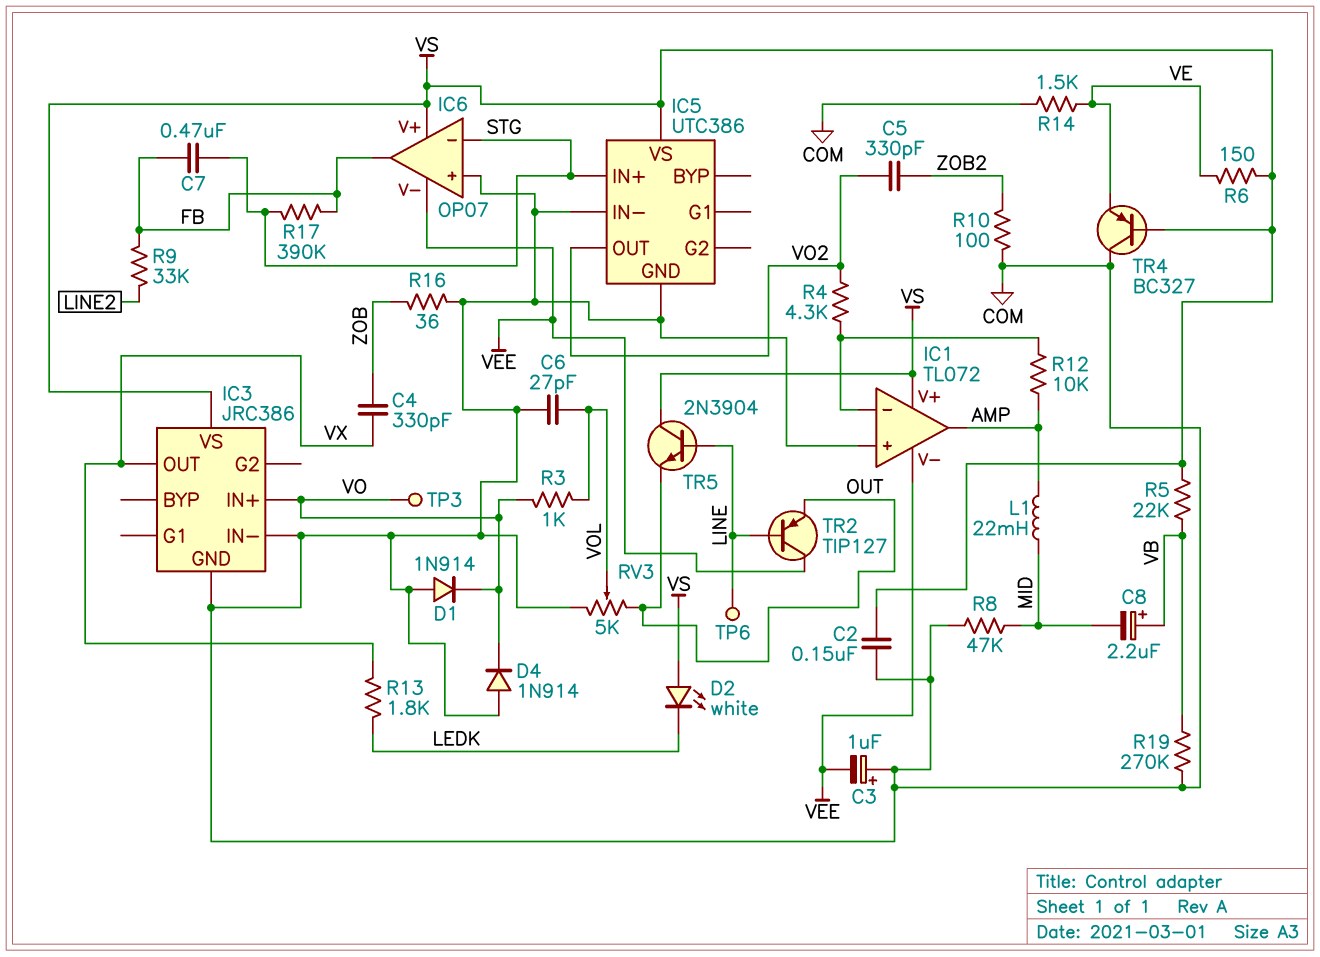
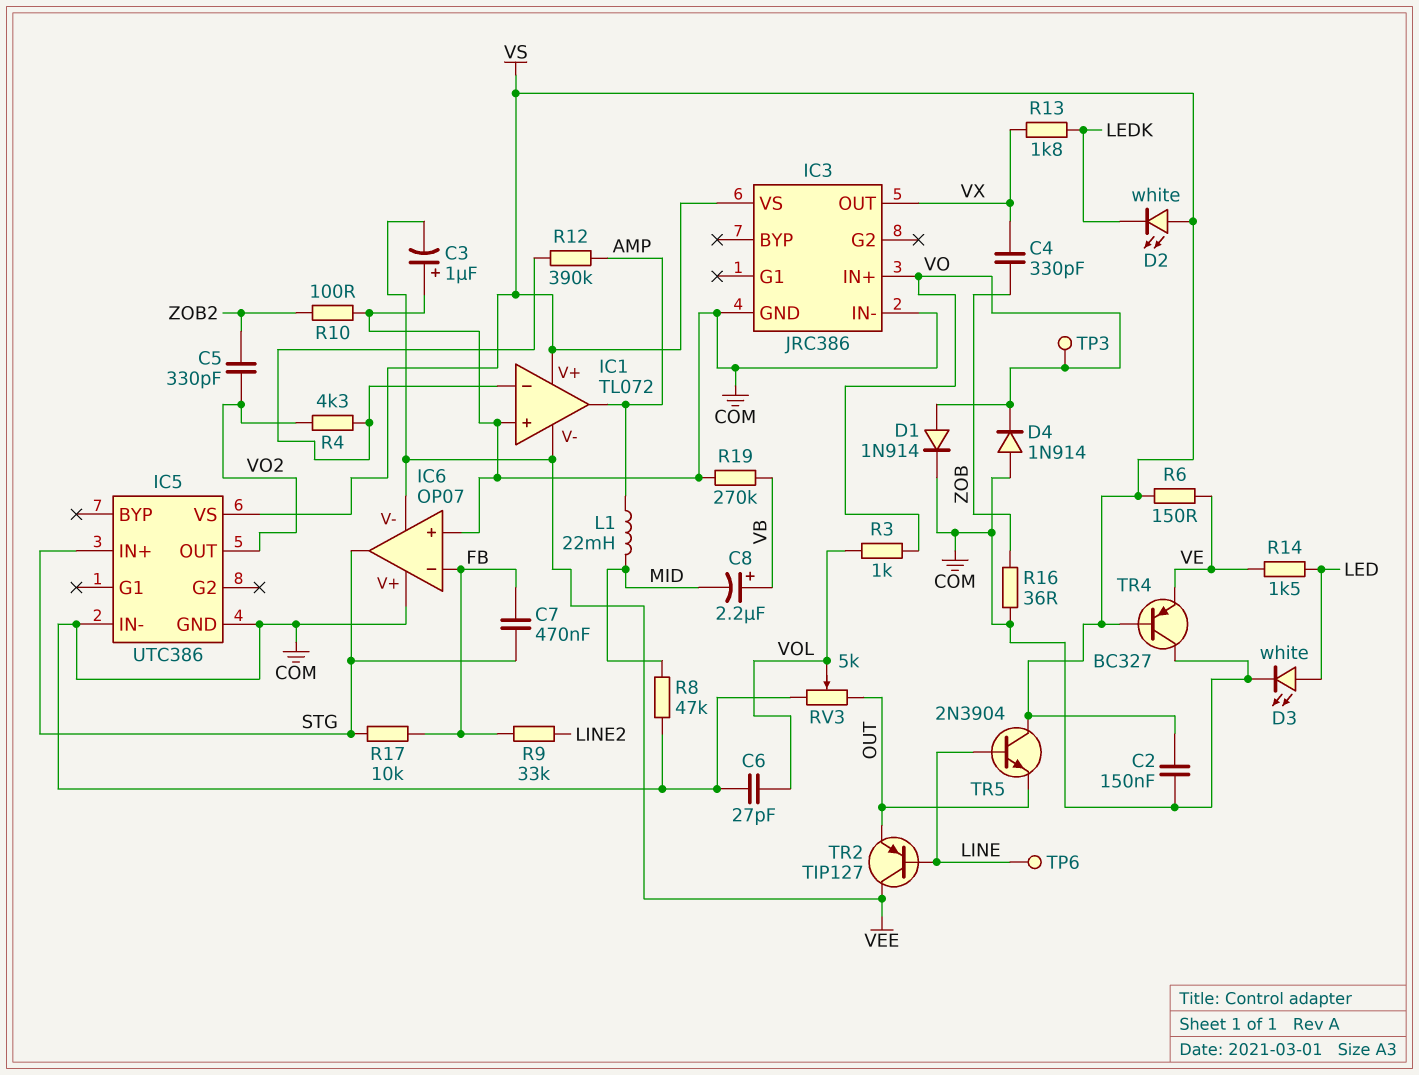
D1: diode 1N914 (A COM, K VO) -> diode 1N914 (A VO, K COM)
D3: none -> LED white (A LED, K COM)
IC6 pin V+: VS -> COM
IC6 pin in-: STG -> FB
IC6 pin out: FB -> STG
R5: 22k (VB, VS) -> none
R12: 10k (AMP, IC1/in-) -> 390k (AMP, IC1/in-)
R14: 1.5k (COM, VE) -> 1.5k (LED, VE)
R17: 390k (FB, STG) -> 10k (FB, STG)

